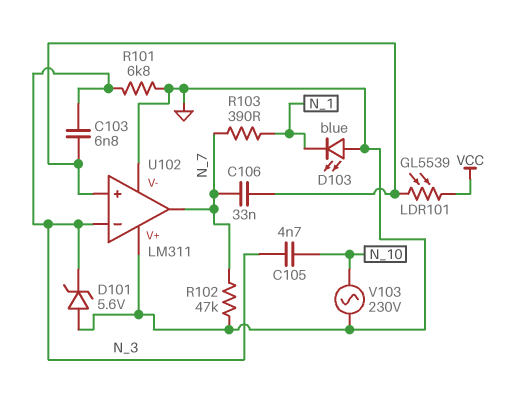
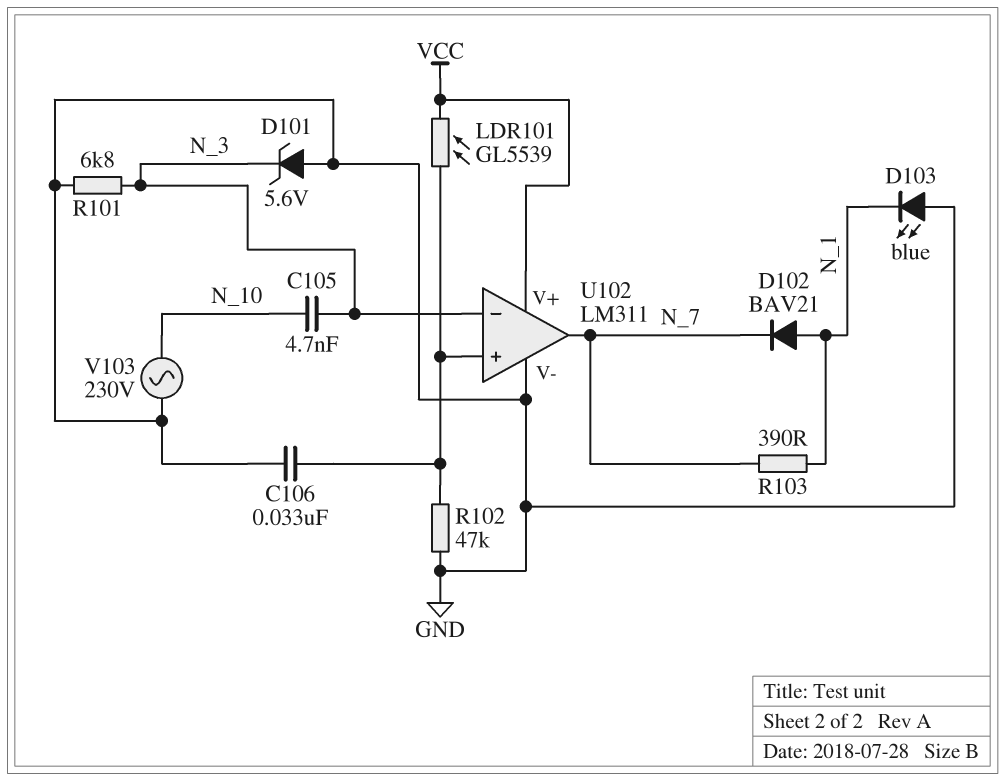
C103: 6.8nF (N_3, U102/in+) -> none
C106: 33nF (N_7, U102/in+) -> 33nF (GND, U102/in+)
D102: none -> diode BAV21 (A N_1, K N_7)
R102: 47k (GND, N_7) -> 47k (GND, U102/in+)
U102 pin V+: GND -> VCC

